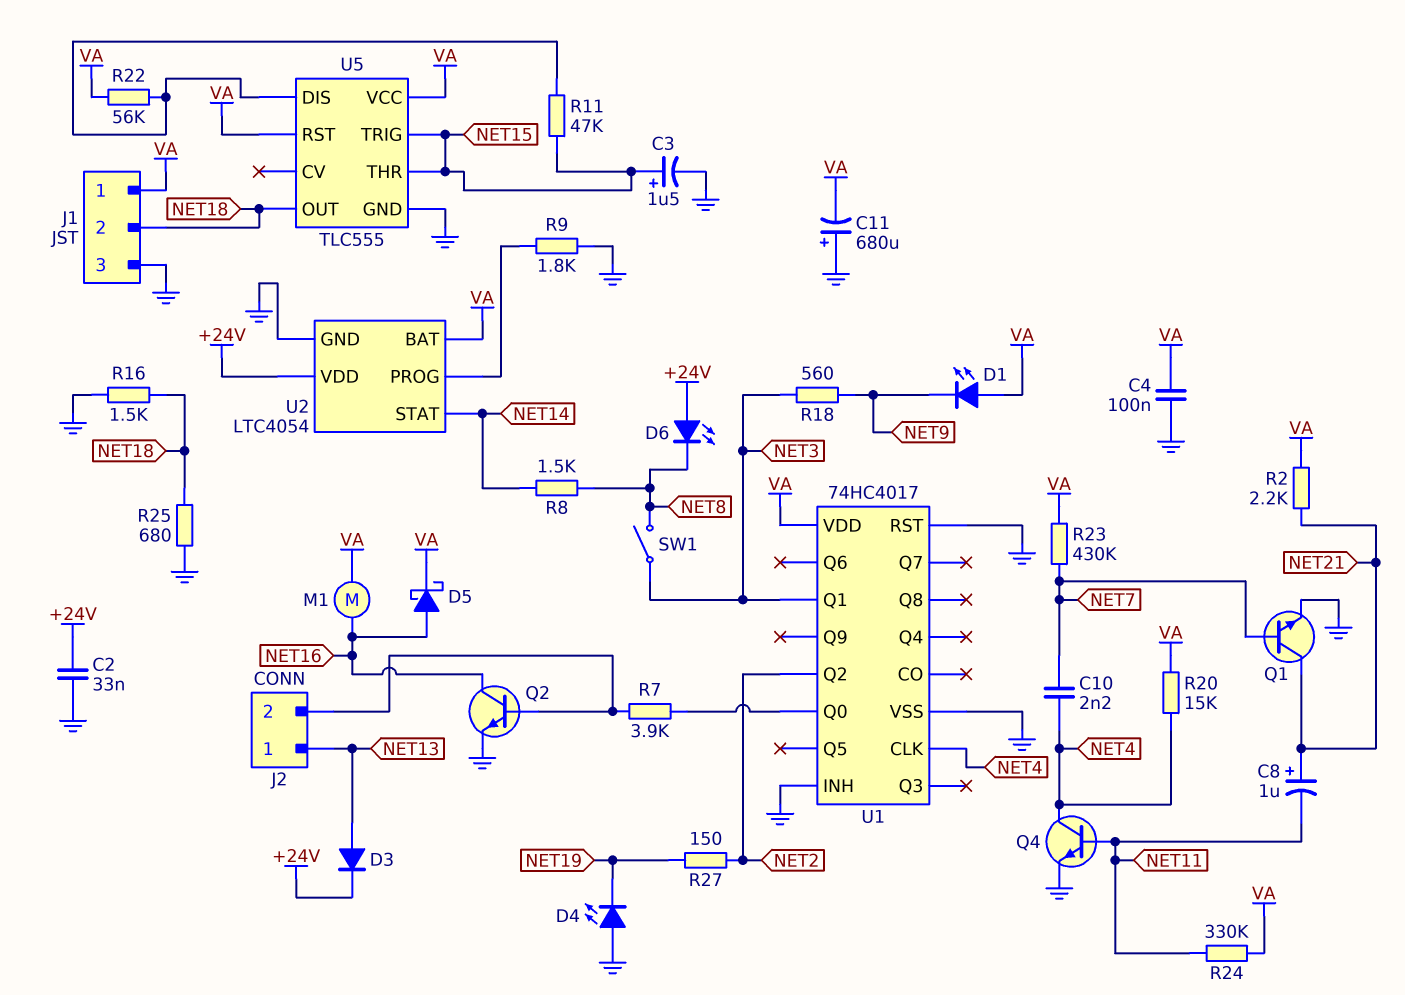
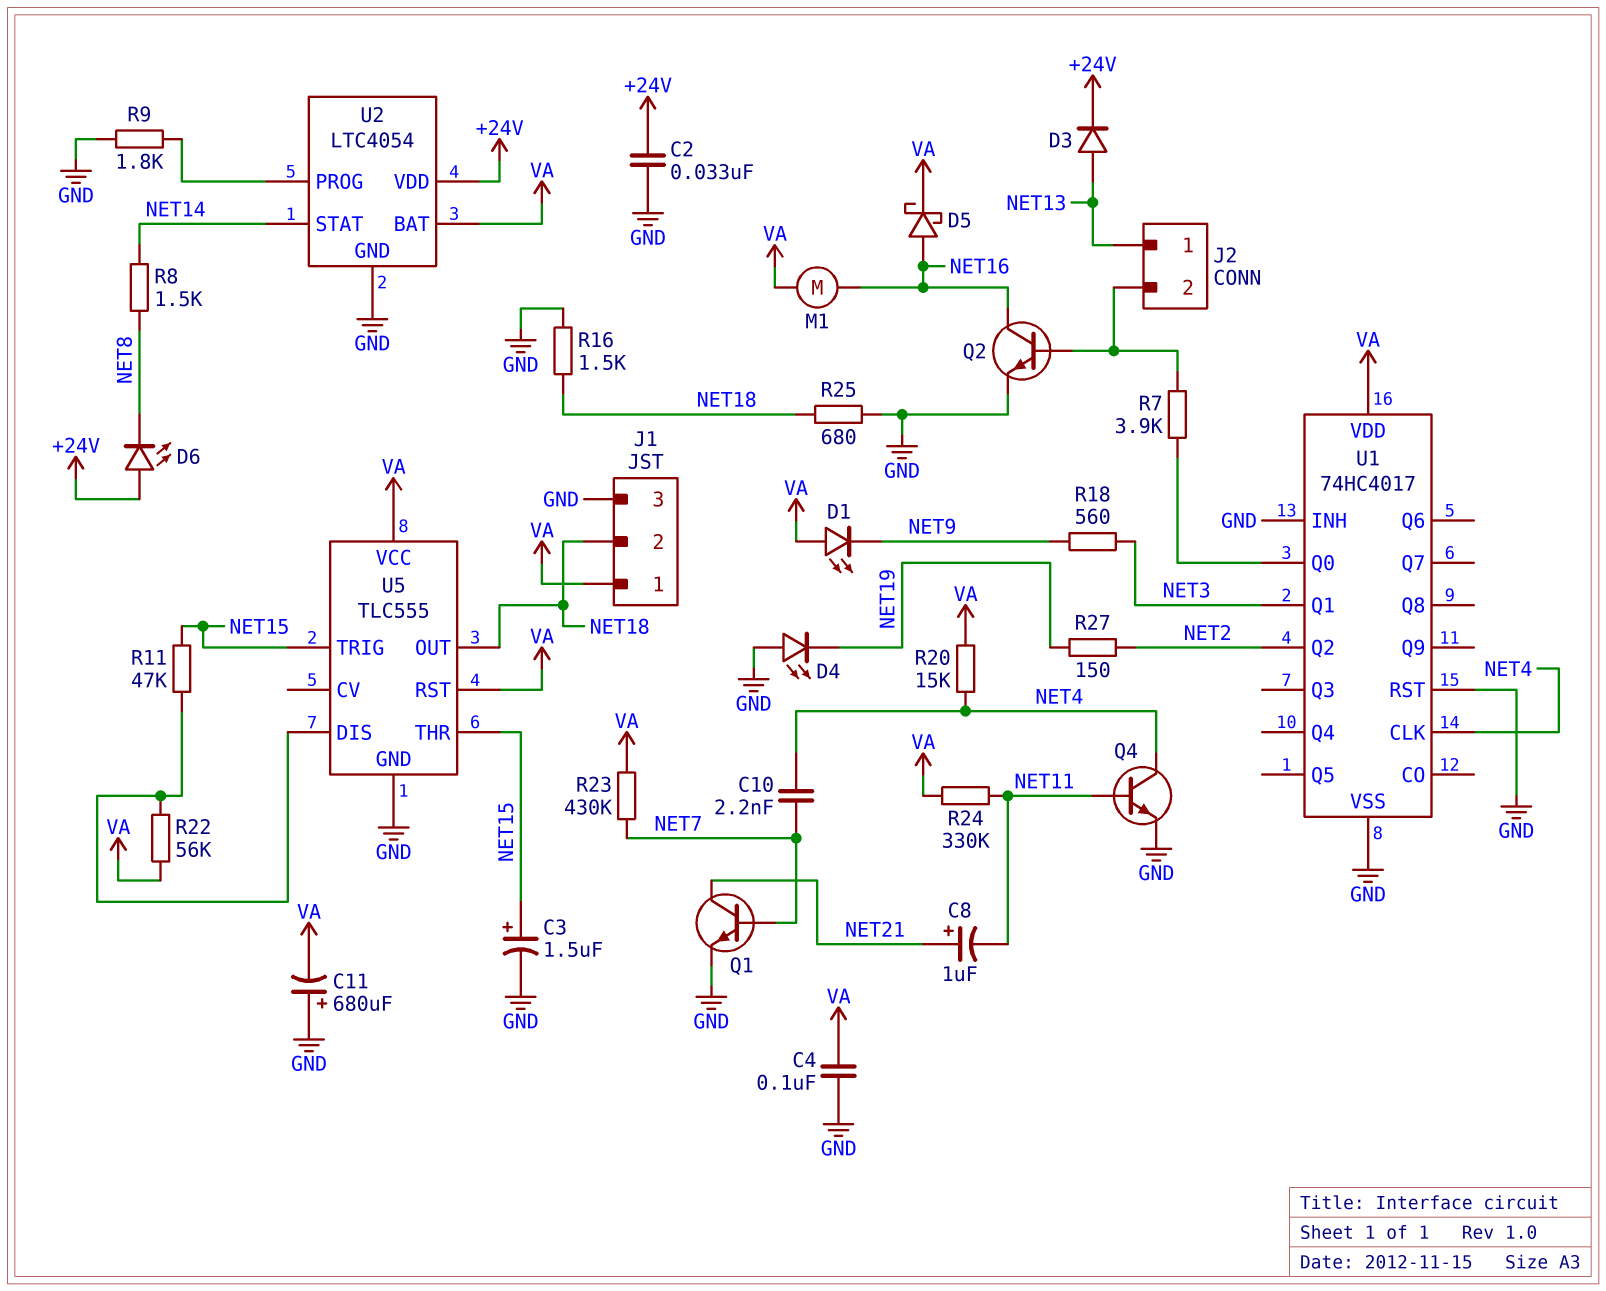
R2: 2.2k (NET21, VA) -> none
SW1: switch (NET3, NET8) -> none

